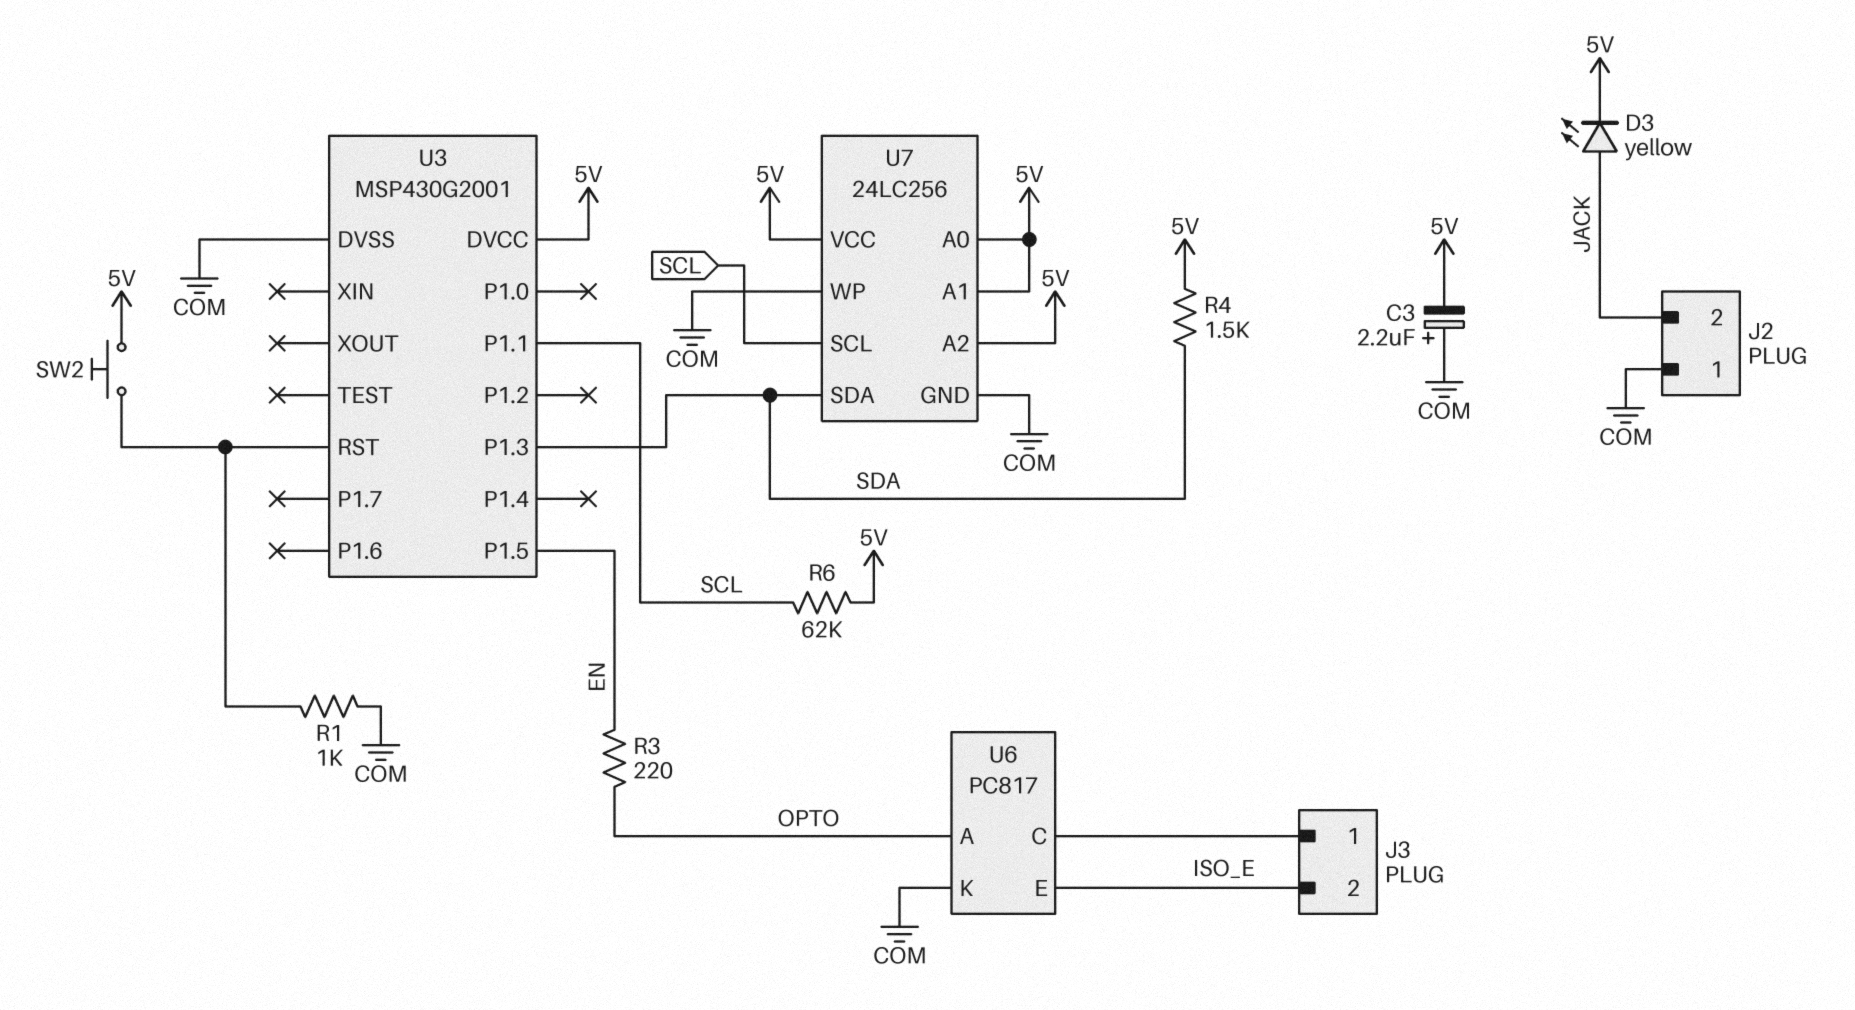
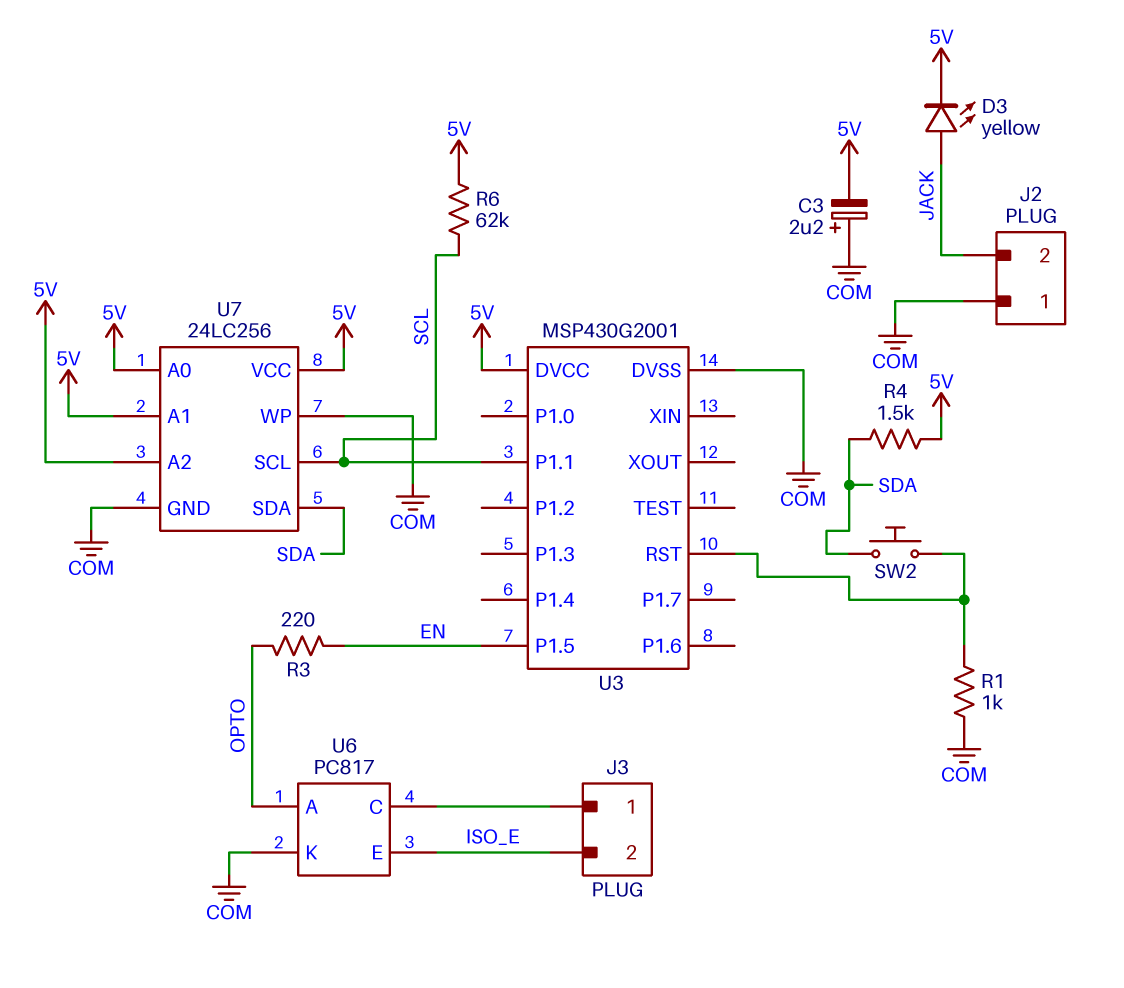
SW2: button (5V, U3/RST) -> button (SDA, U3/RST)
U3 pin P1.3: SDA -> none

